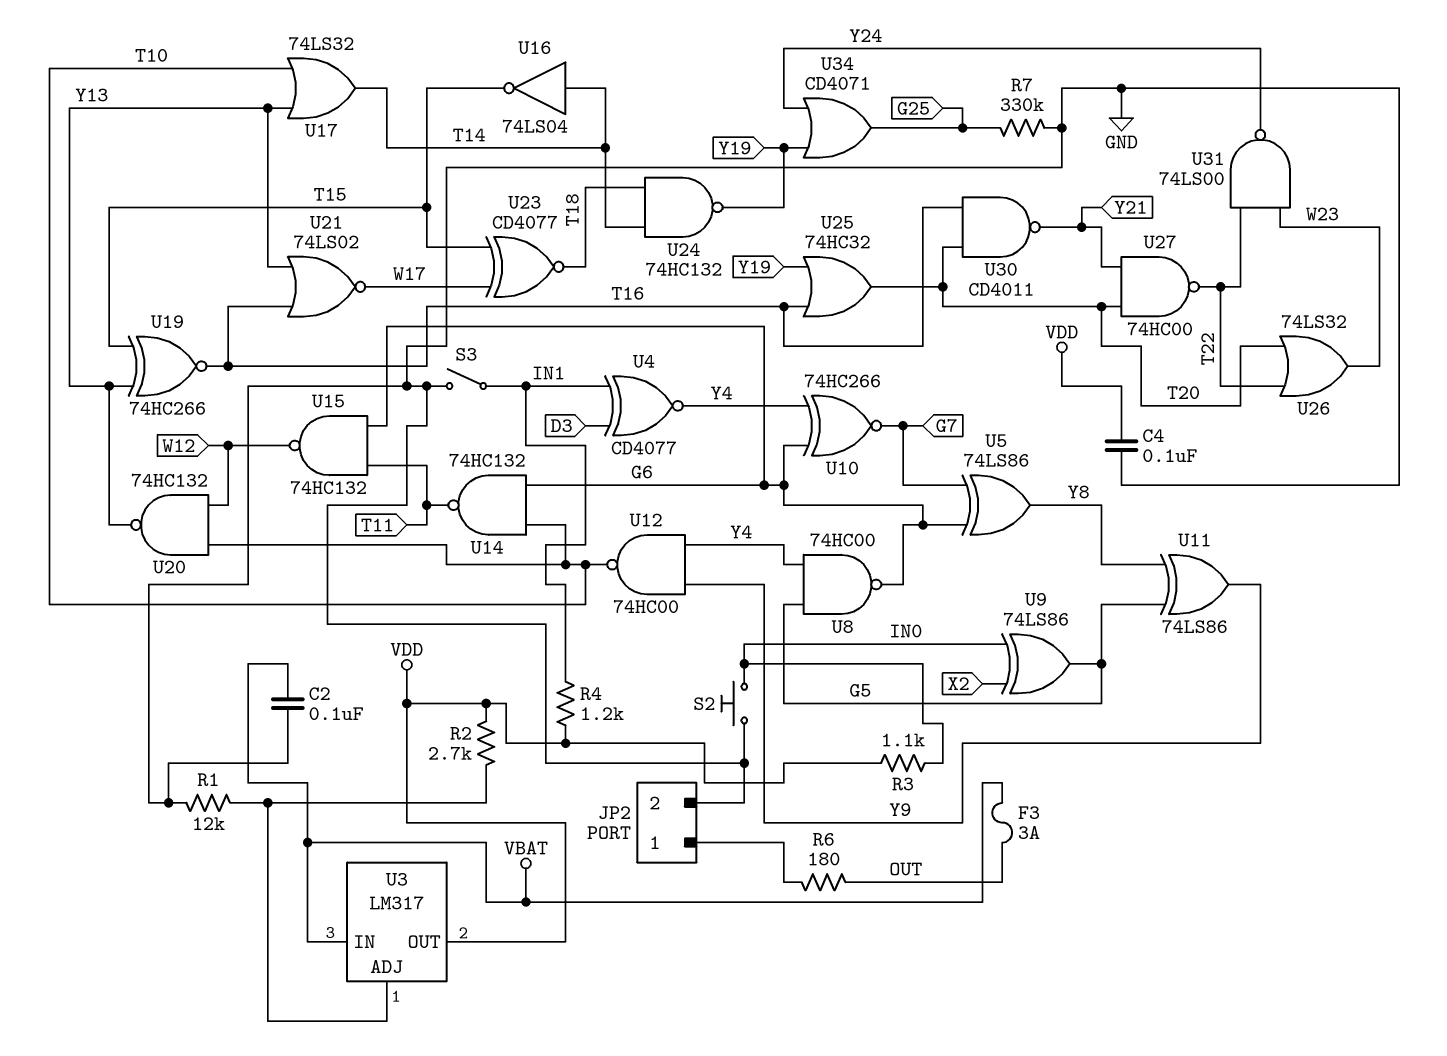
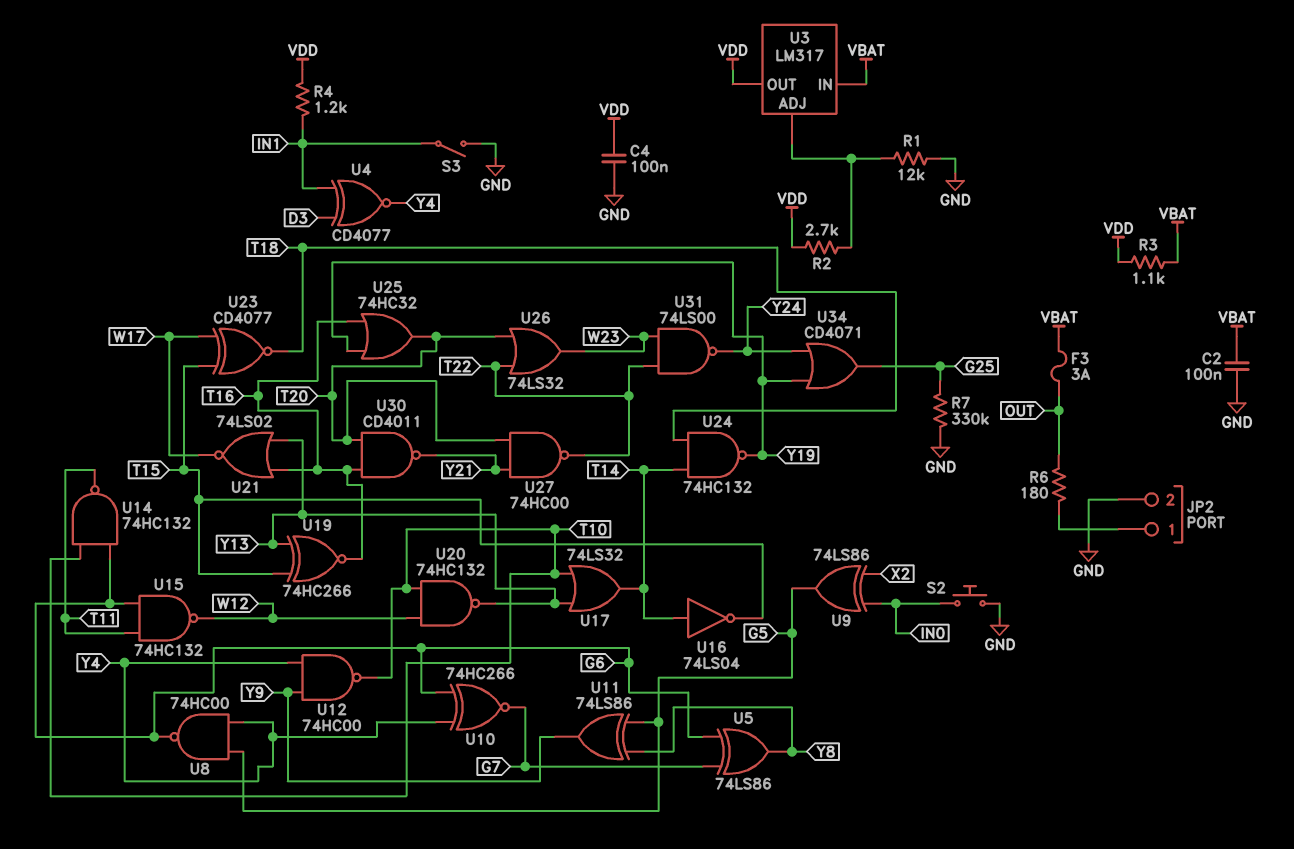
R3: 1.1k (IN0, VDD) -> 1.1k (VBAT, VDD)

